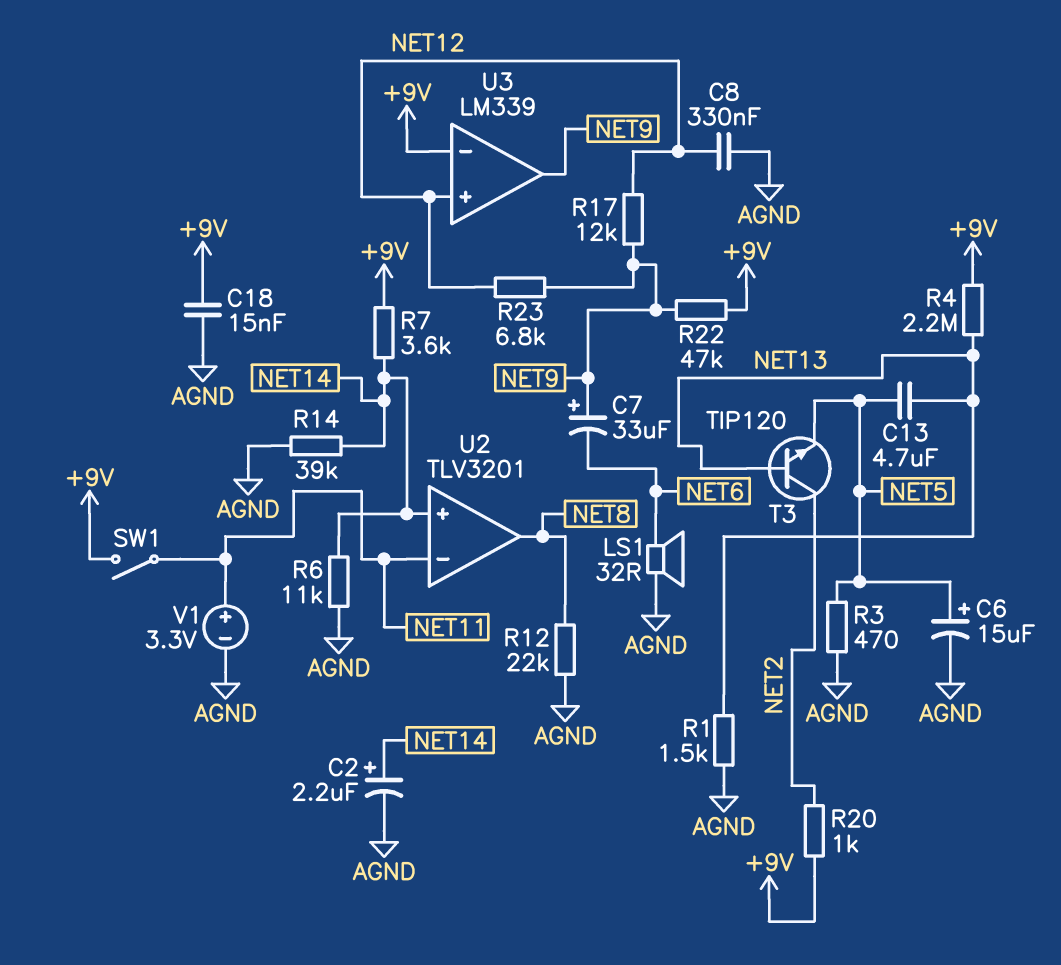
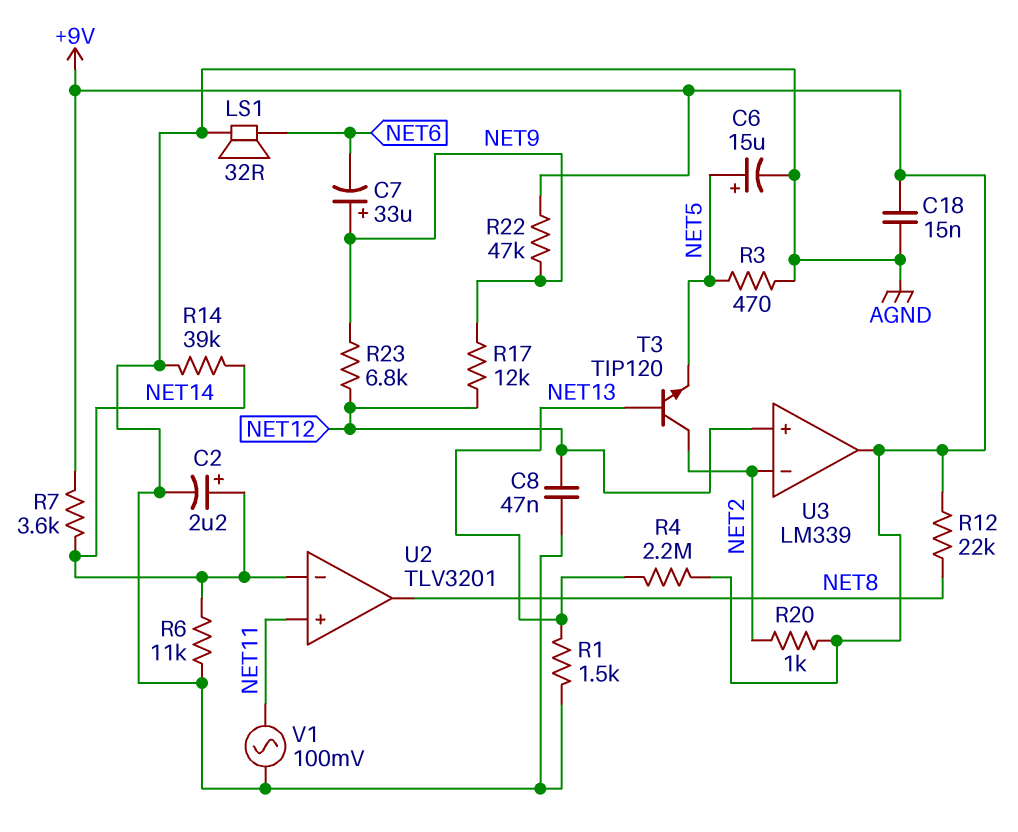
C8: 330nF (AGND, NET12) -> 47nF (AGND, NET12)
C13: 4.7uF (NET5, NET13) -> none
R12: 22k (AGND, NET8) -> 22k (+9V, NET8)
SW1: switch (+9V, NET11) -> none
U2 pin in+: NET14 -> NET11
U2 pin in-: NET11 -> NET14
U3 pin in-: +9V -> NET2
U3 pin out: NET9 -> +9V
V1: 3.3V (plus NET11, minus AGND) -> AC 100mV (AGND, NET11)

